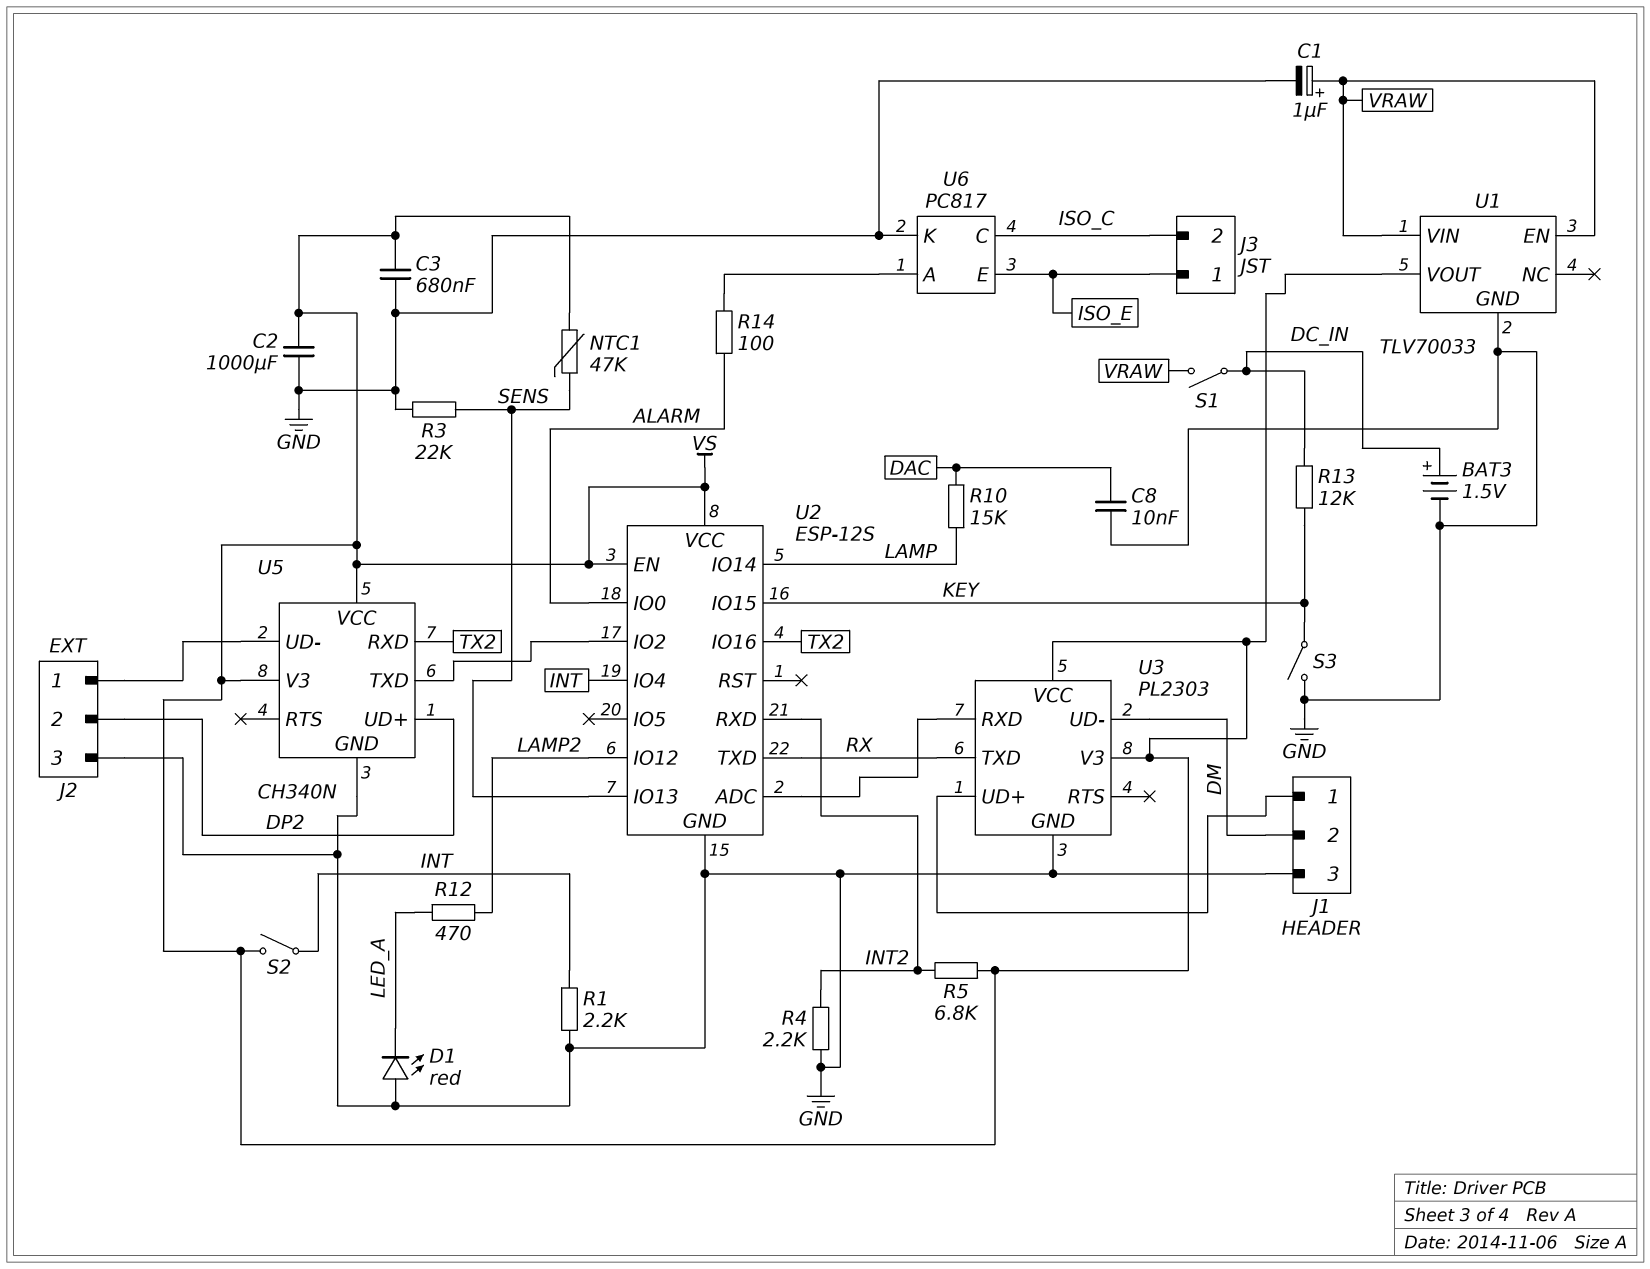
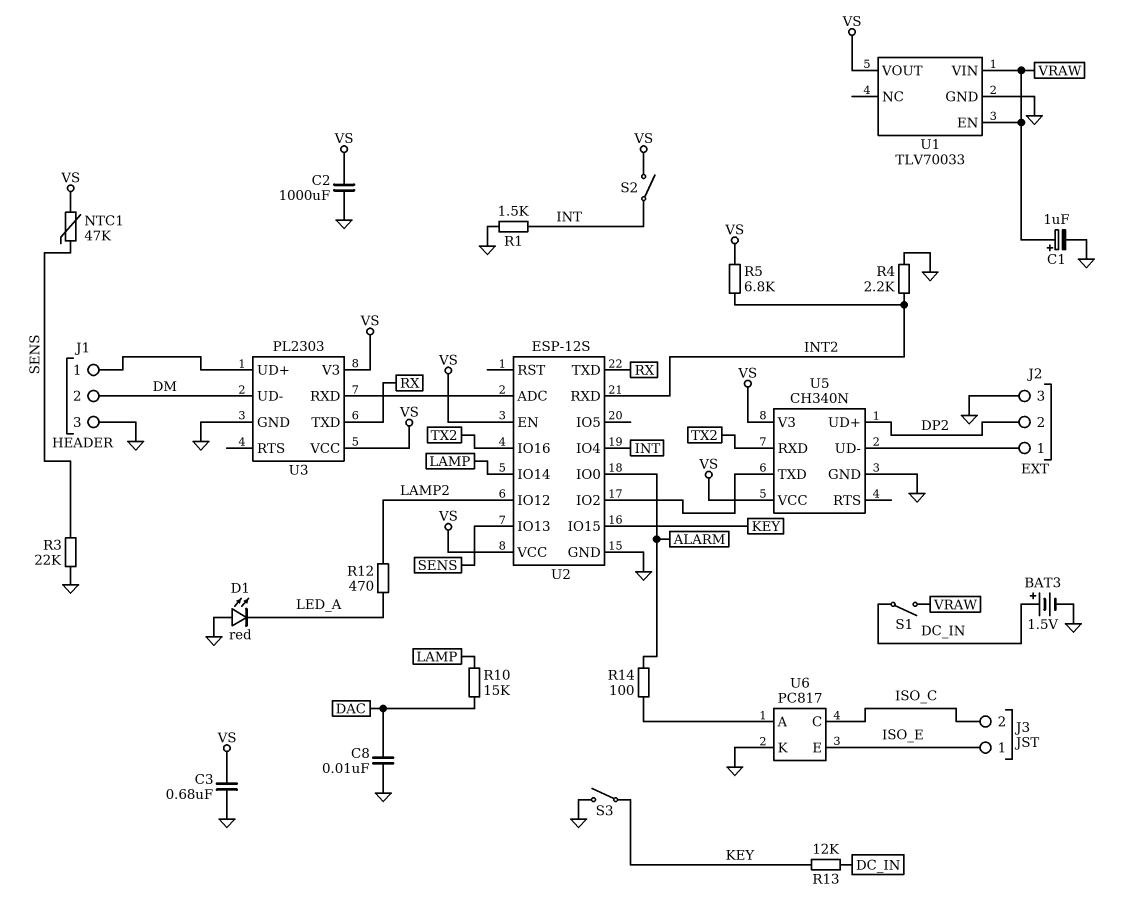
R1: 2.2k (GND, INT) -> 1.5k (GND, INT)

